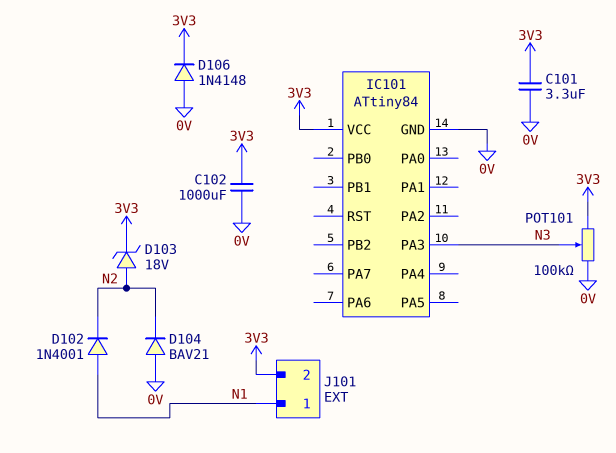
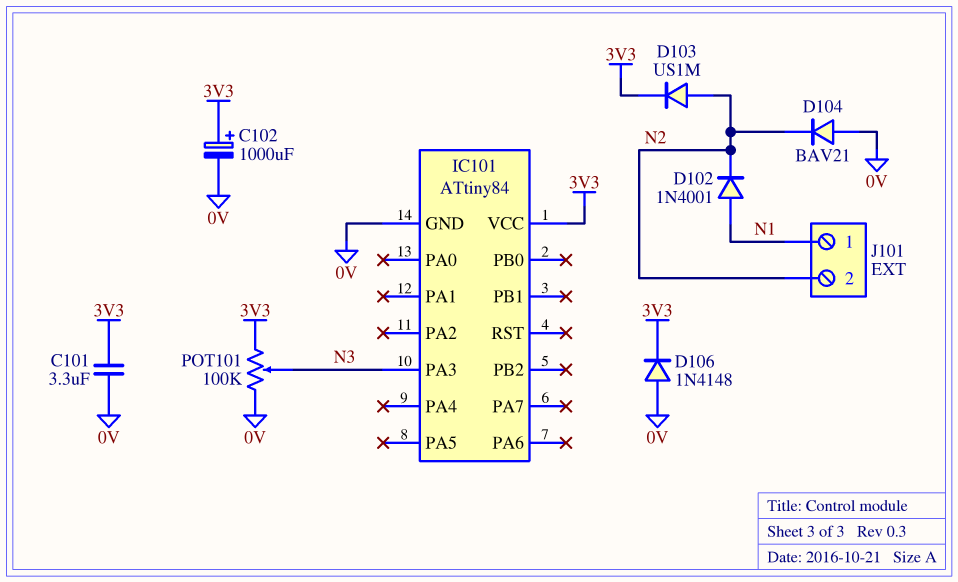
C102: 1000uF (0V, 3V3) -> 1000uF (plus 3V3, minus 0V)
D103: zener 18V (A N2, K 3V3) -> diode US1M (A N2, K 3V3)
J101 pin 2: 3V3 -> N2

